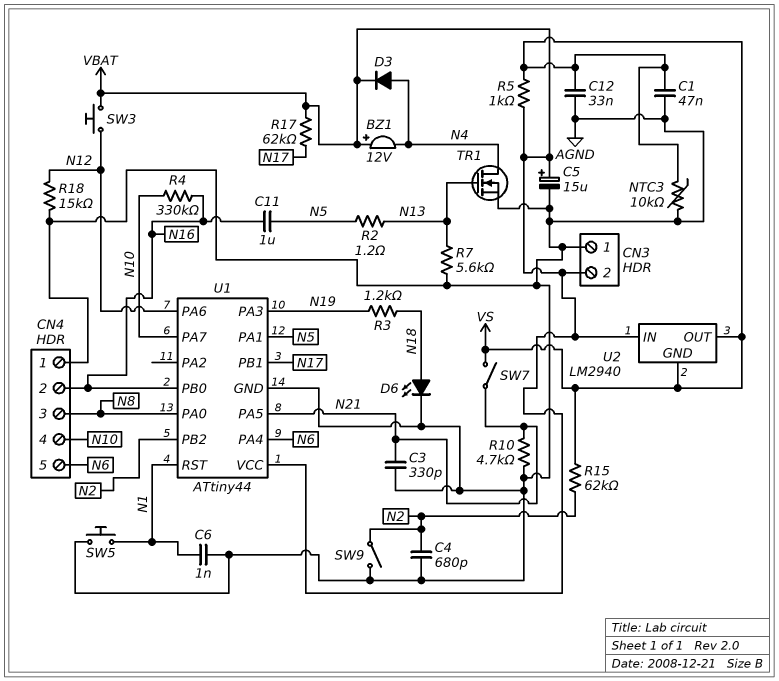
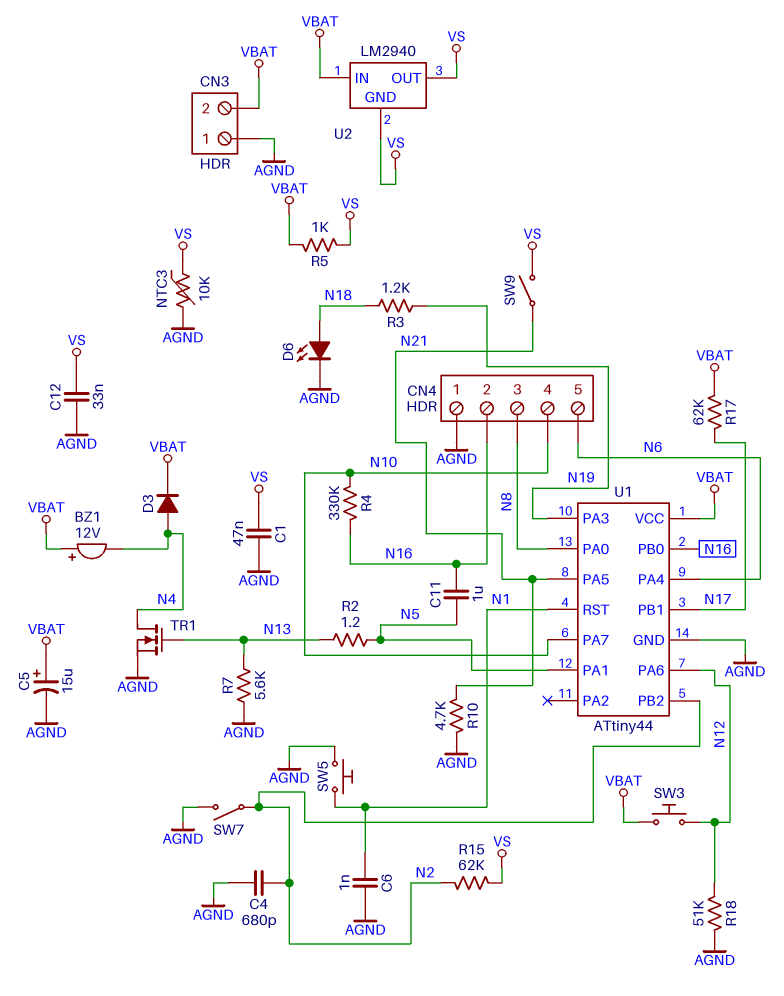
C3: 330pF (AGND, N21) -> none
R18: 15k (AGND, N12) -> 51k (AGND, N12)
SW7: switch (N21, VS) -> switch (AGND, N2)
SW9: switch (AGND, N2) -> switch (N21, VS)

